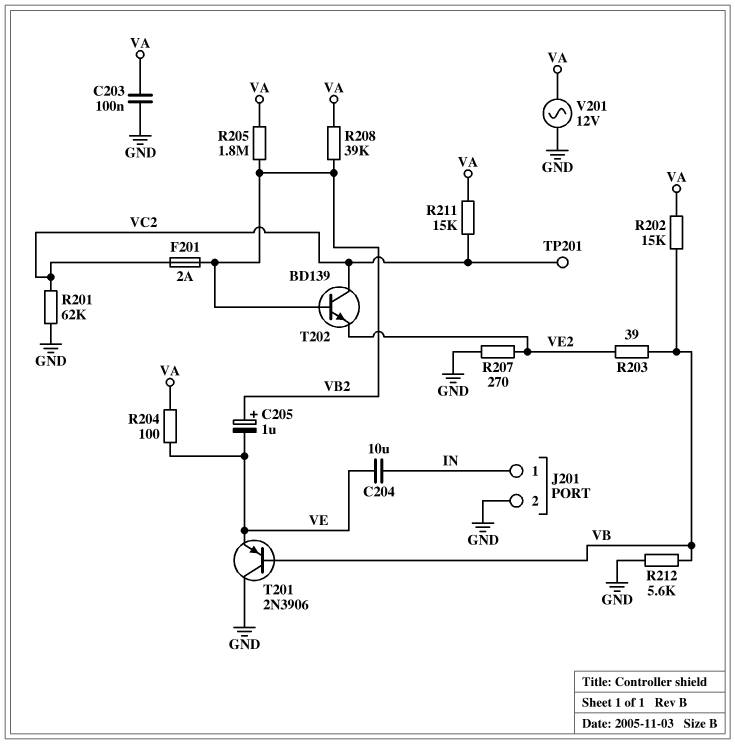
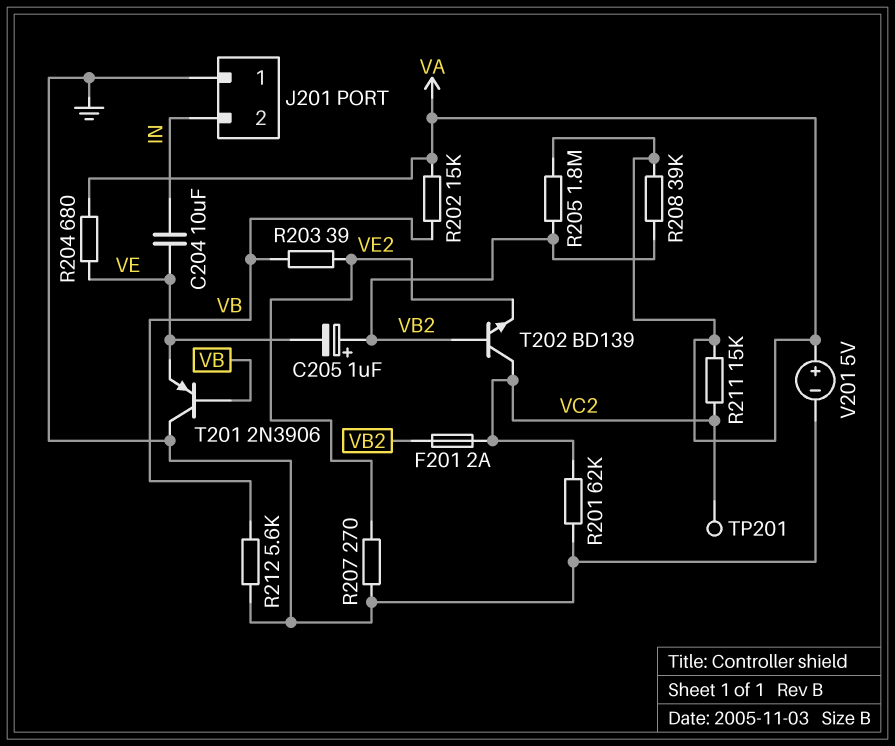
C203: 100nF (GND, VA) -> none
J201 pin 1: IN -> GND
J201 pin 2: GND -> IN
R204: 100 (VA, VE) -> 680 (VA, VE)
V201: AC 12V (GND, VA) -> 5V (plus VA, minus GND)

